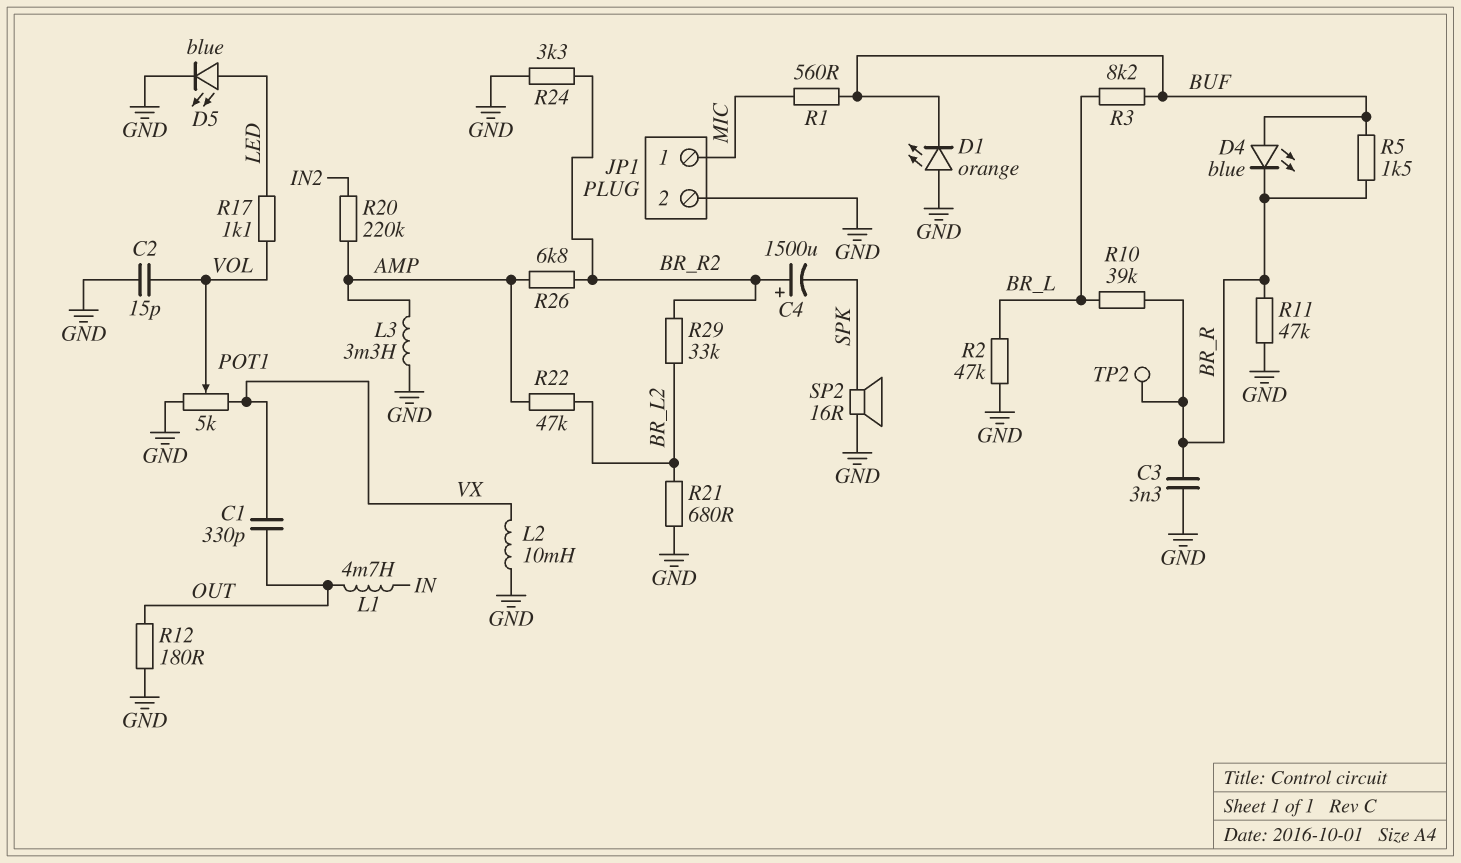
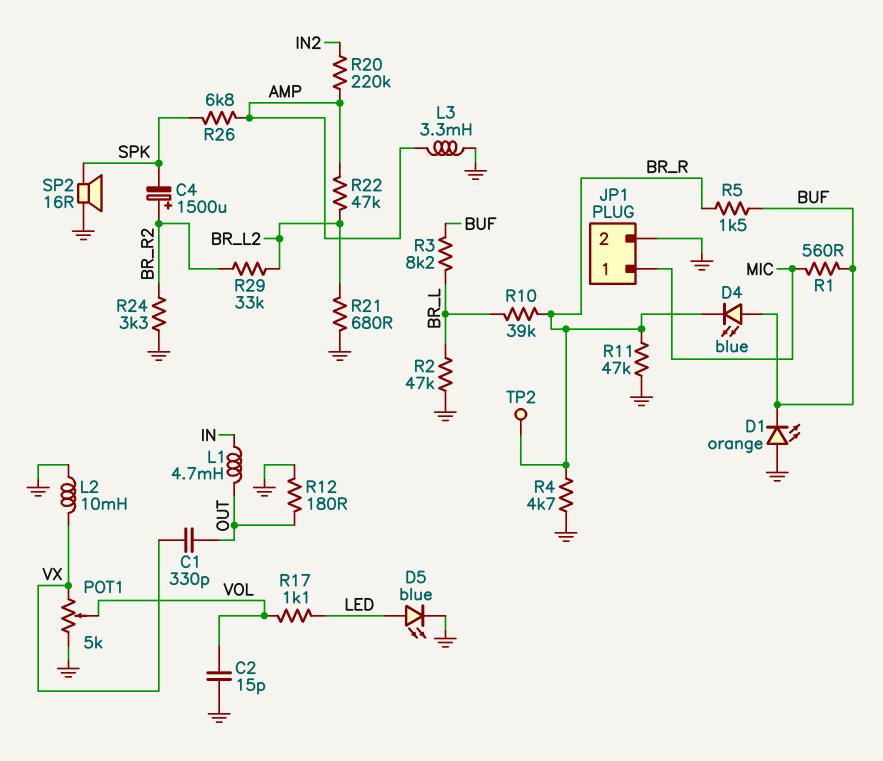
C3: 3.3nF (BR_R, GND) -> none
R4: none -> 4.7k (BR_R, GND)
R26: 6.8k (AMP, BR_R2) -> 6.8k (AMP, SPK)

